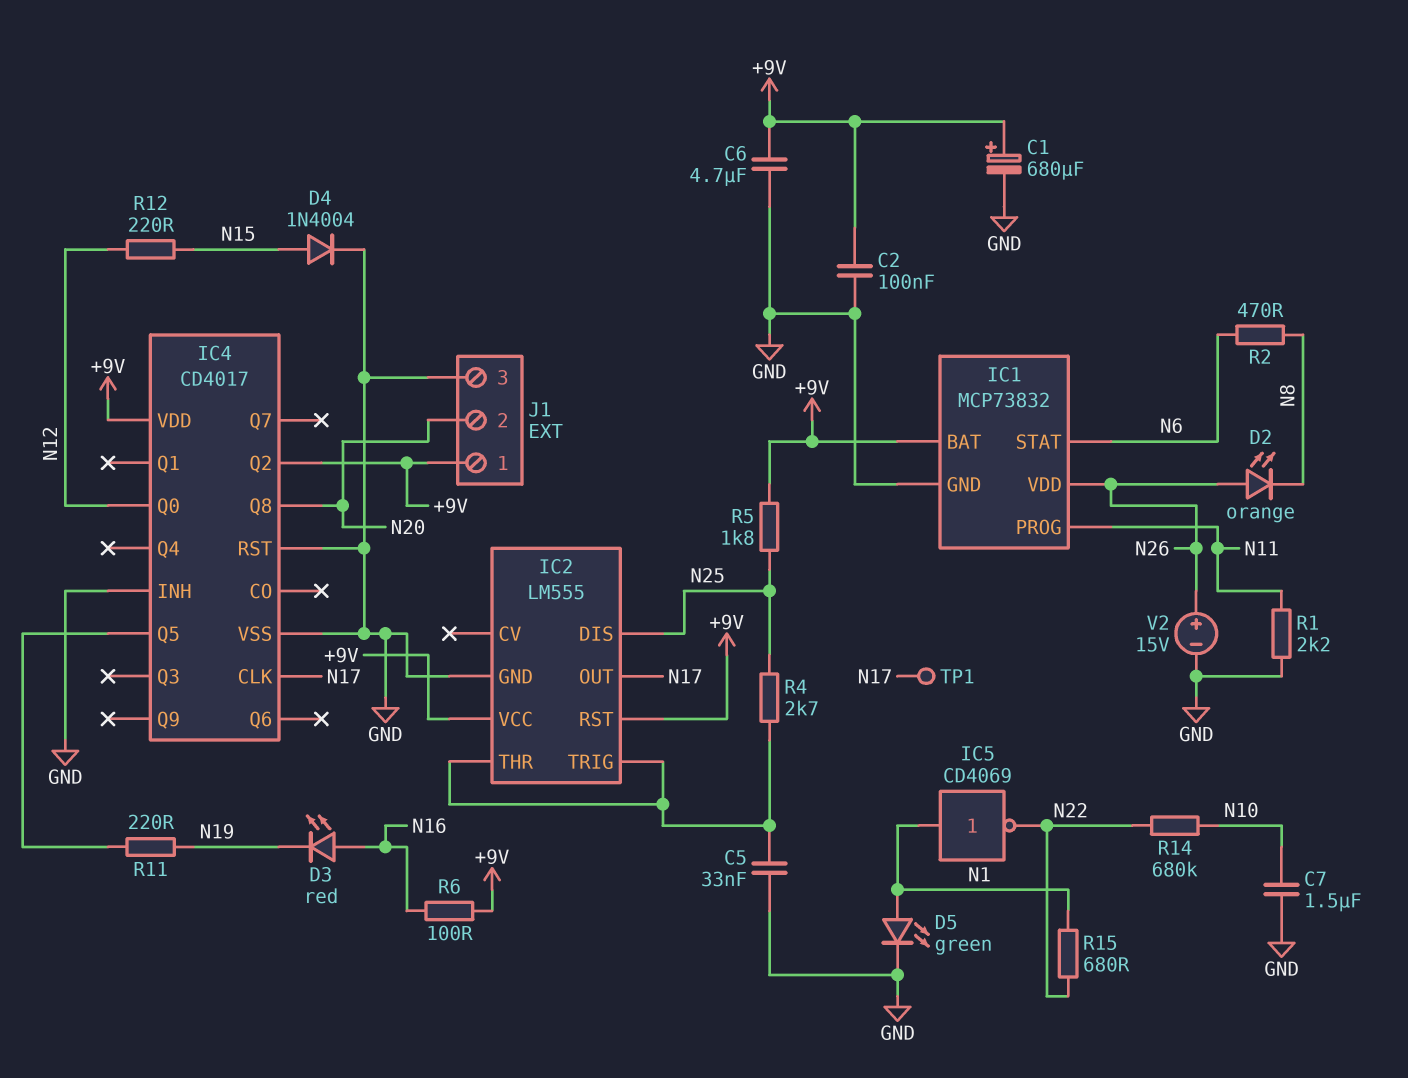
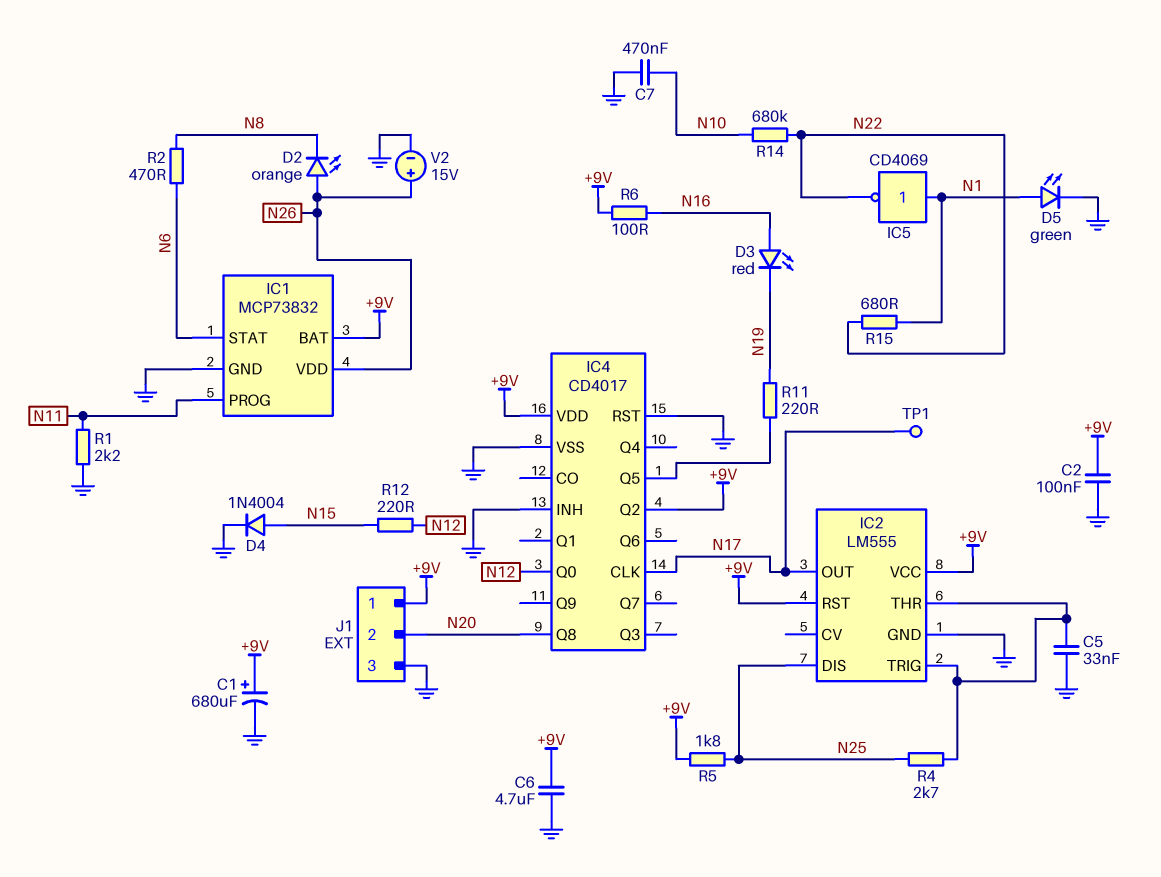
C7: 1.5uF (GND, N10) -> 470nF (GND, N10)

